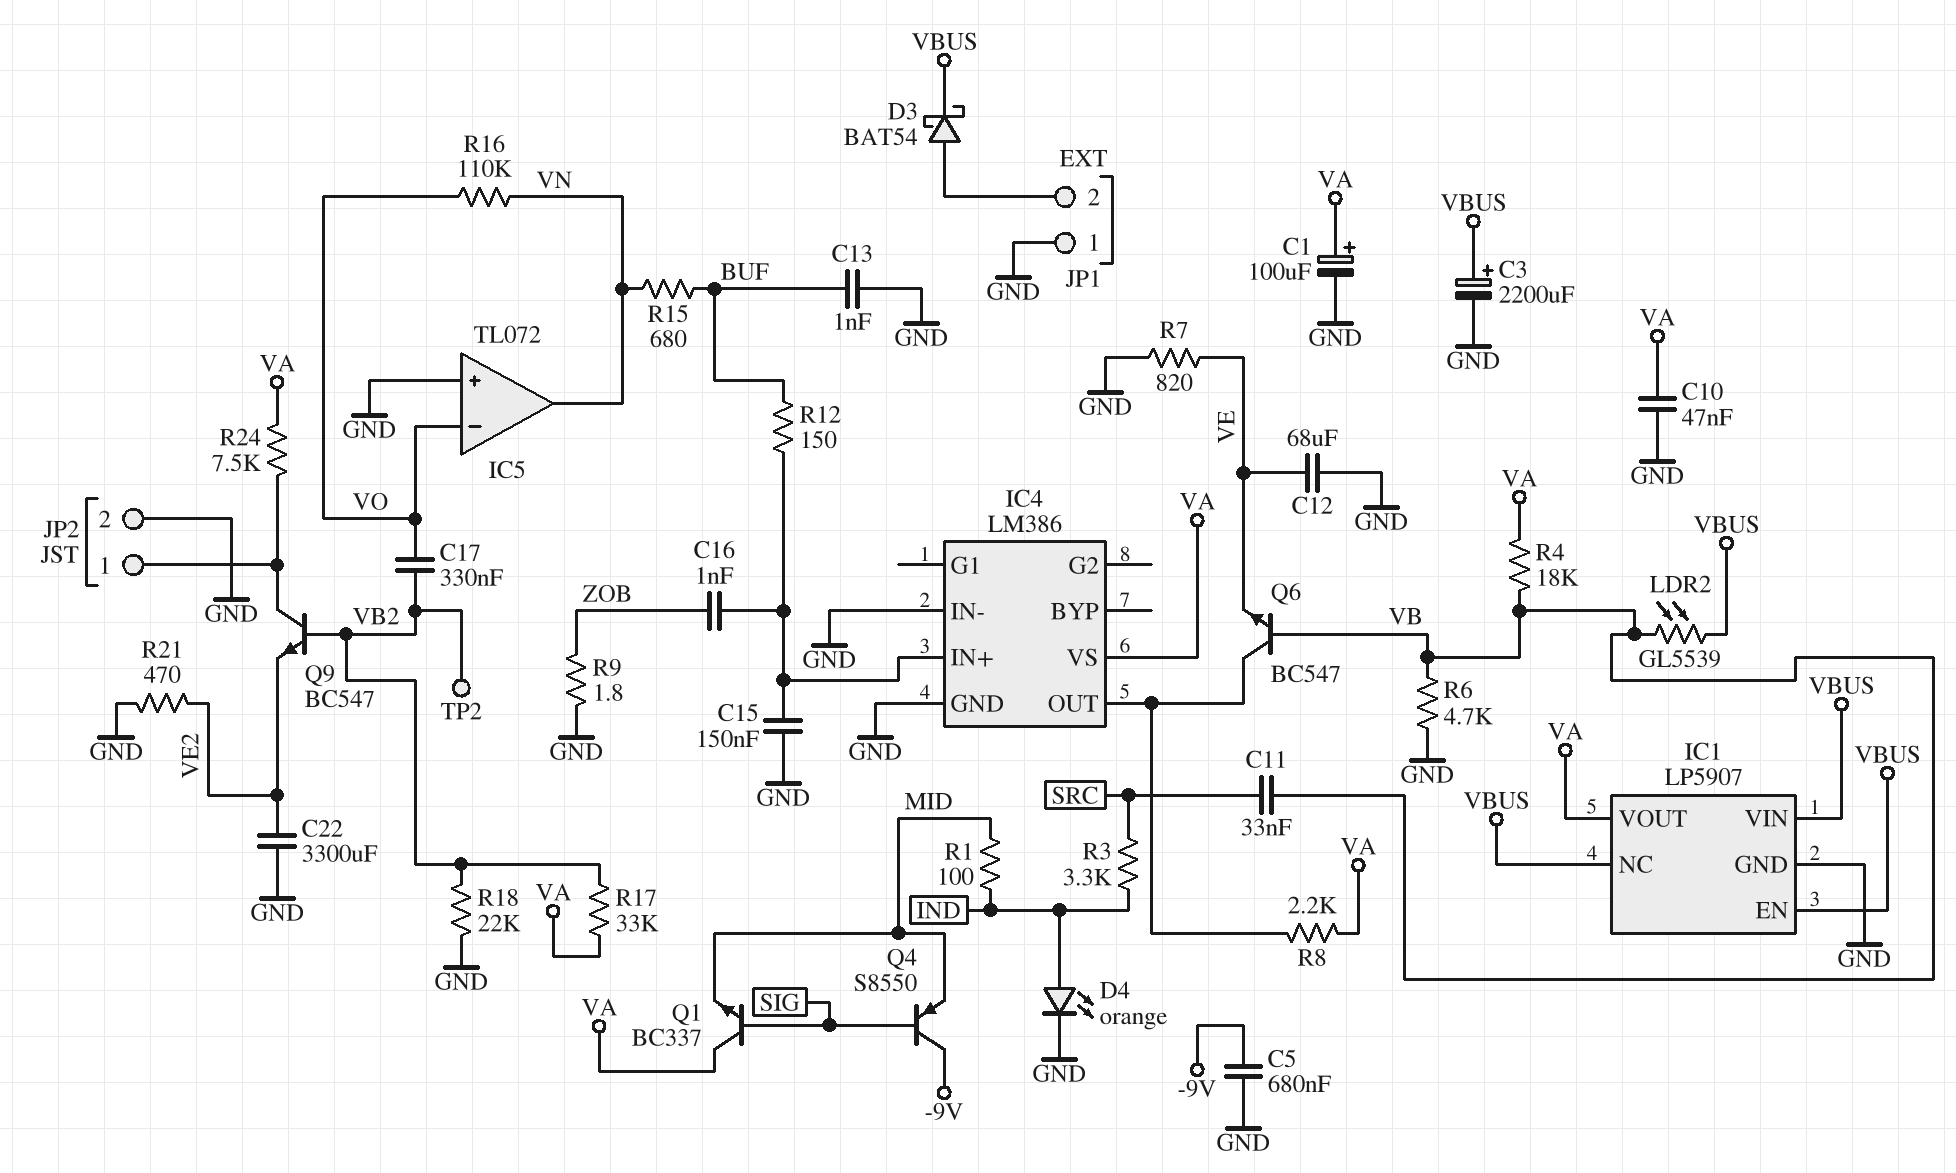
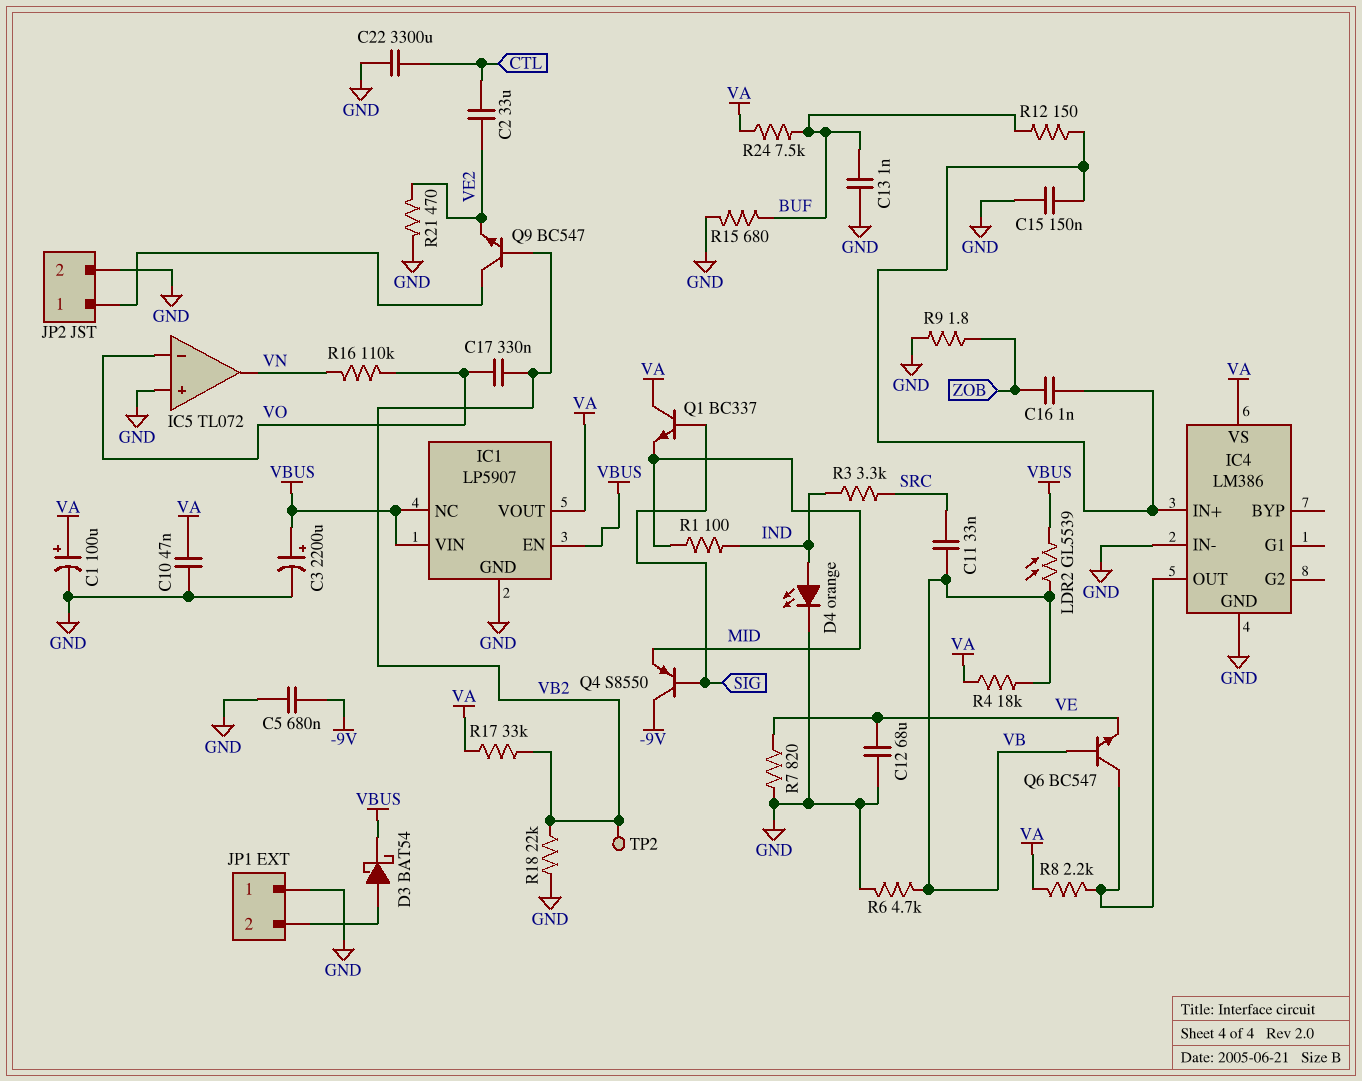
C2: none -> 33uF (CTL, VE2)
C22: 3300uF (GND, VE2) -> 3300uF (CTL, GND)
R15: 680 (BUF, VN) -> 680 (BUF, GND)
R24: 7.5k (JP2/1, VA) -> 7.5k (BUF, VA)

